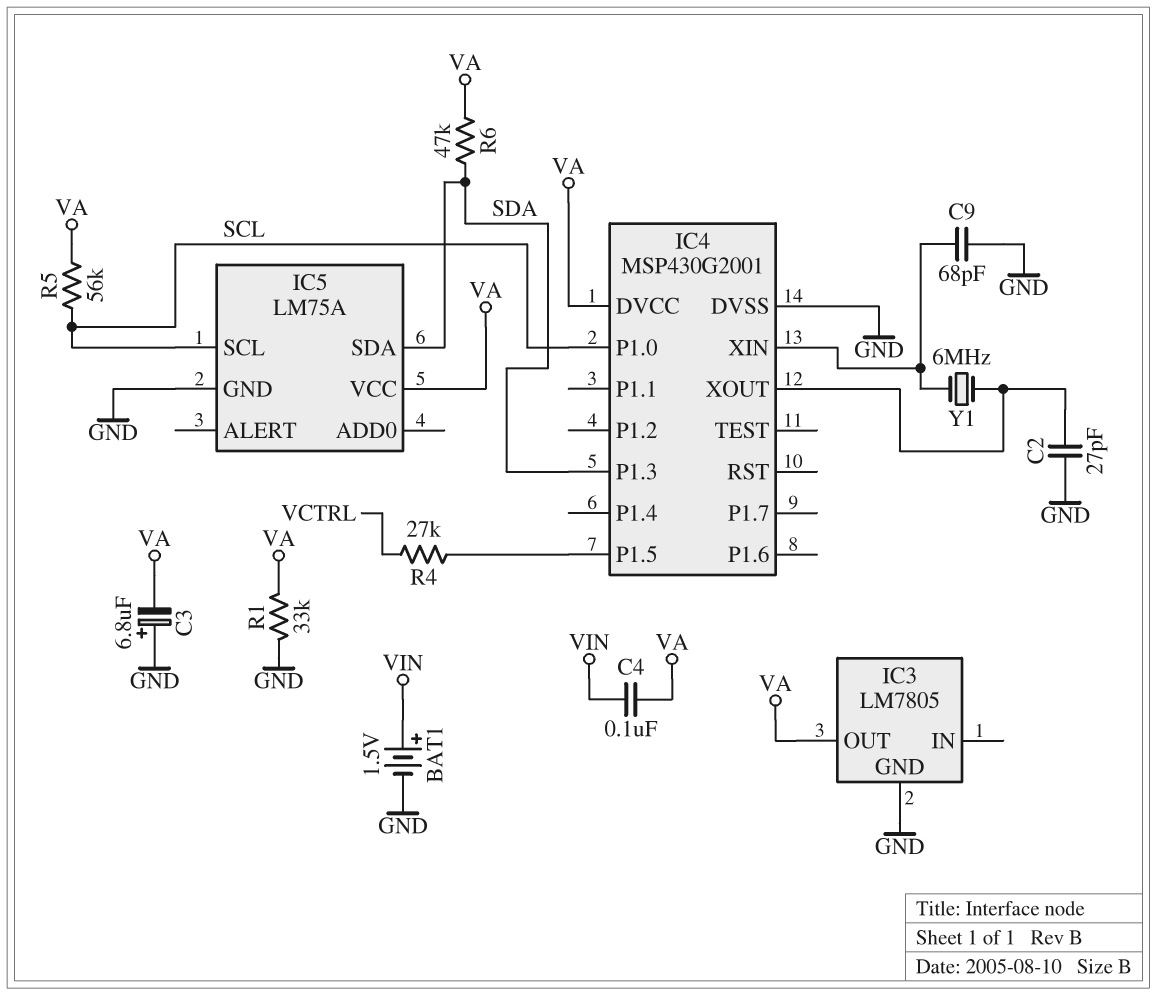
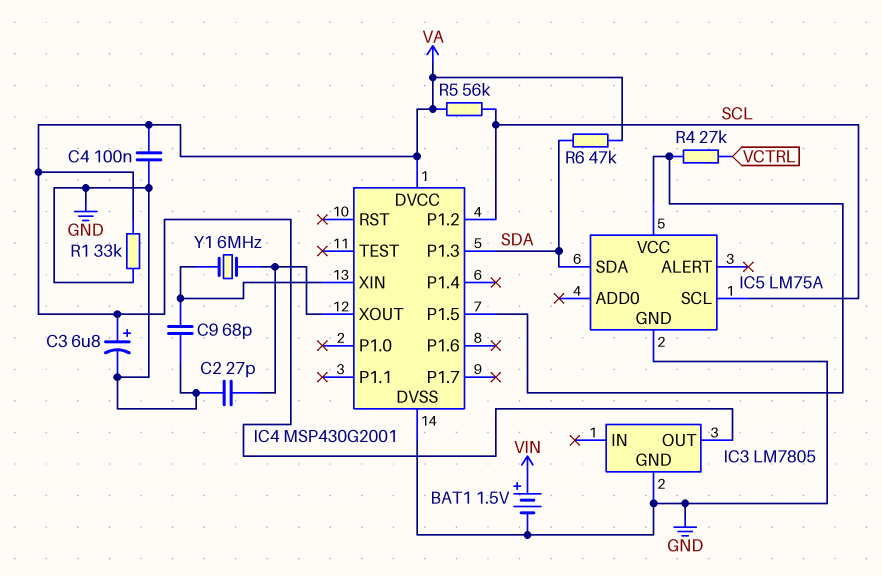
C3: 6.8uF (plus GND, minus VA) -> 6.8uF (plus VA, minus GND)
C4: 100nF (VA, VIN) -> 100nF (GND, VA)
IC4 pin P1.0: SCL -> none
IC4 pin P1.2: none -> SCL
IC5 pin VCC: VA -> IC4/P1.5

